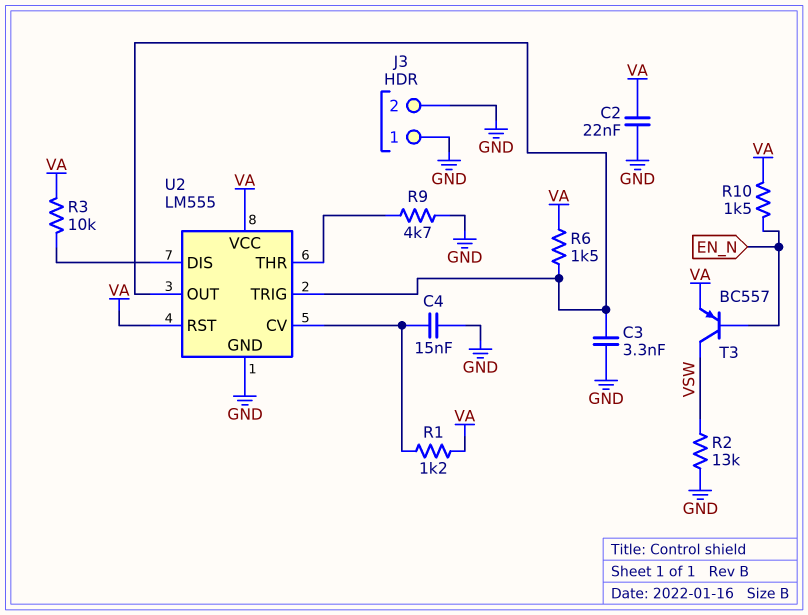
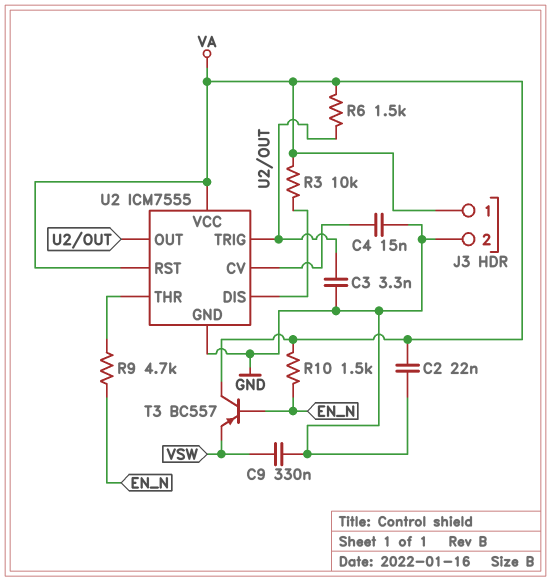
C9: none -> 330nF (GND, VSW)
J3 pin 1: GND -> VA
R1: 1.2k (U2/CV, VA) -> none
R2: 13k (GND, VSW) -> none
R9: 4.7k (GND, U2/THR) -> 4.7k (EN_N, U2/THR)
T3: PNP BC557 (B EN_N, C VSW, E VA) -> PNP BC557 (B EN_N, C VA, E VSW)
U2: LM555 -> ICM7555

